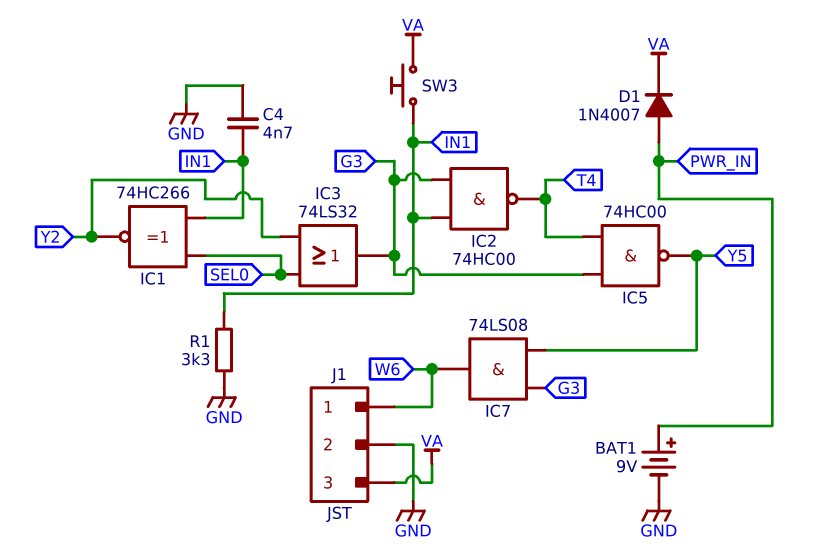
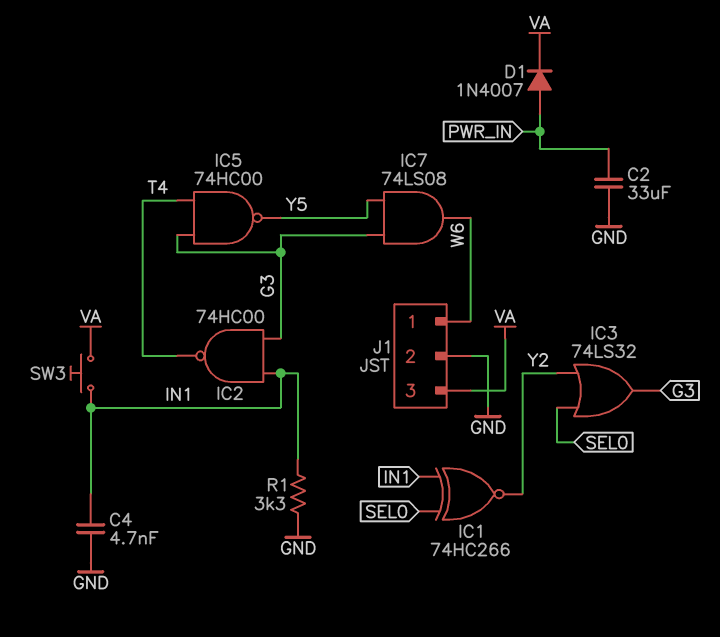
BAT1: 9V (plus PWR_IN, minus GND) -> none
C2: none -> 33uF (GND, PWR_IN)

